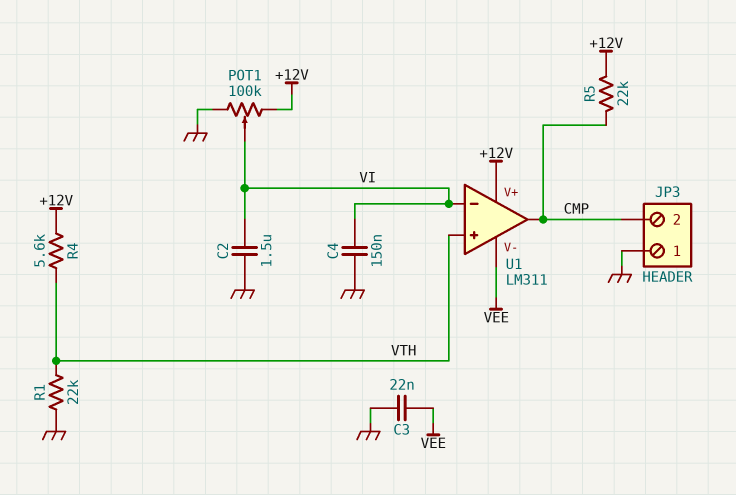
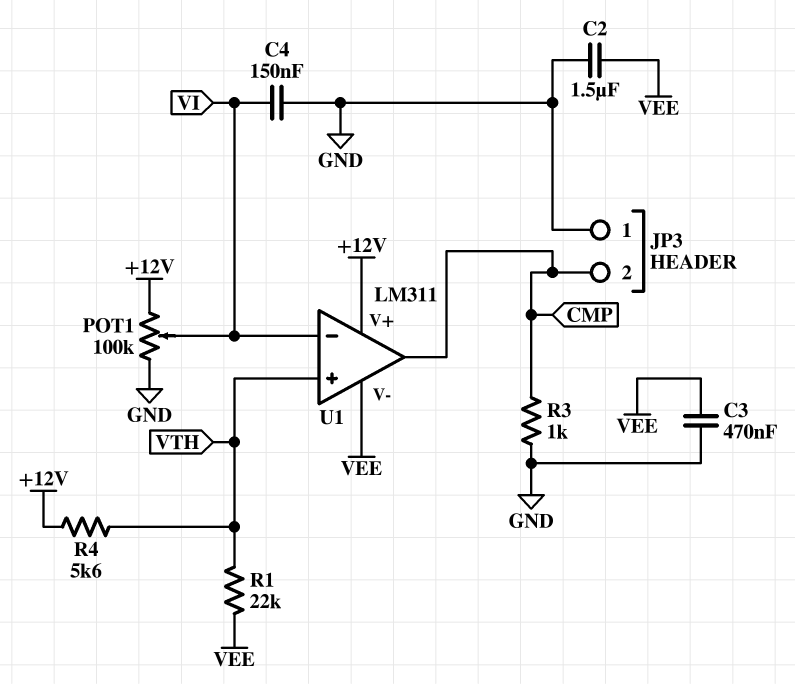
C2: 1.5uF (GND, VI) -> 1.5uF (GND, VEE)
C3: 22nF (GND, VEE) -> 470nF (GND, VEE)
R1: 22k (GND, VTH) -> 22k (VEE, VTH)
R3: none -> 1k (CMP, GND)
R5: 22k (+12V, CMP) -> none

